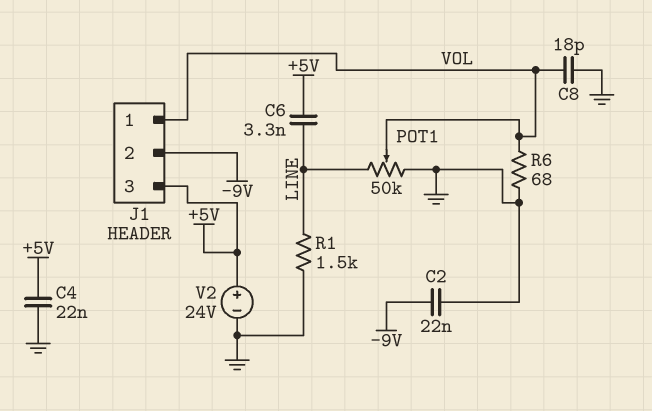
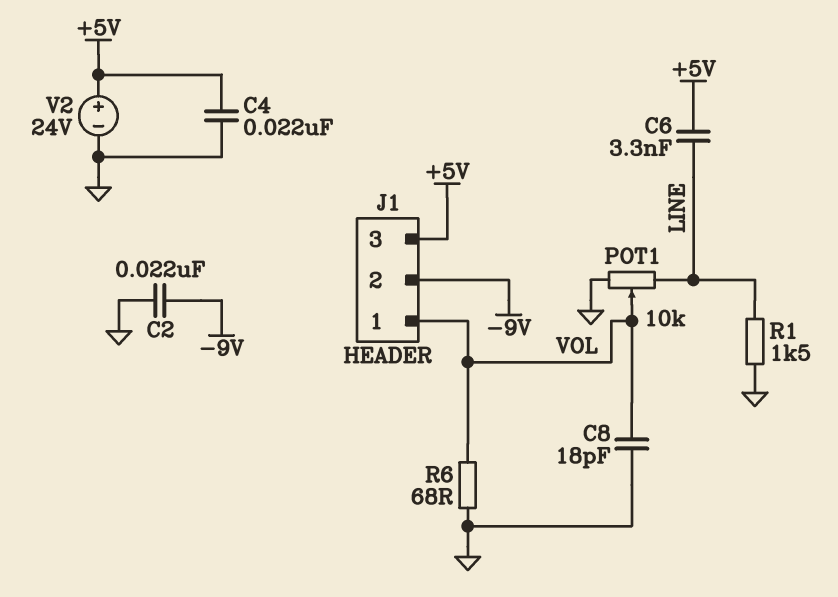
POT1: 50k (GND, LINE, wiper VOL) -> 10k (GND, LINE, wiper VOL)

